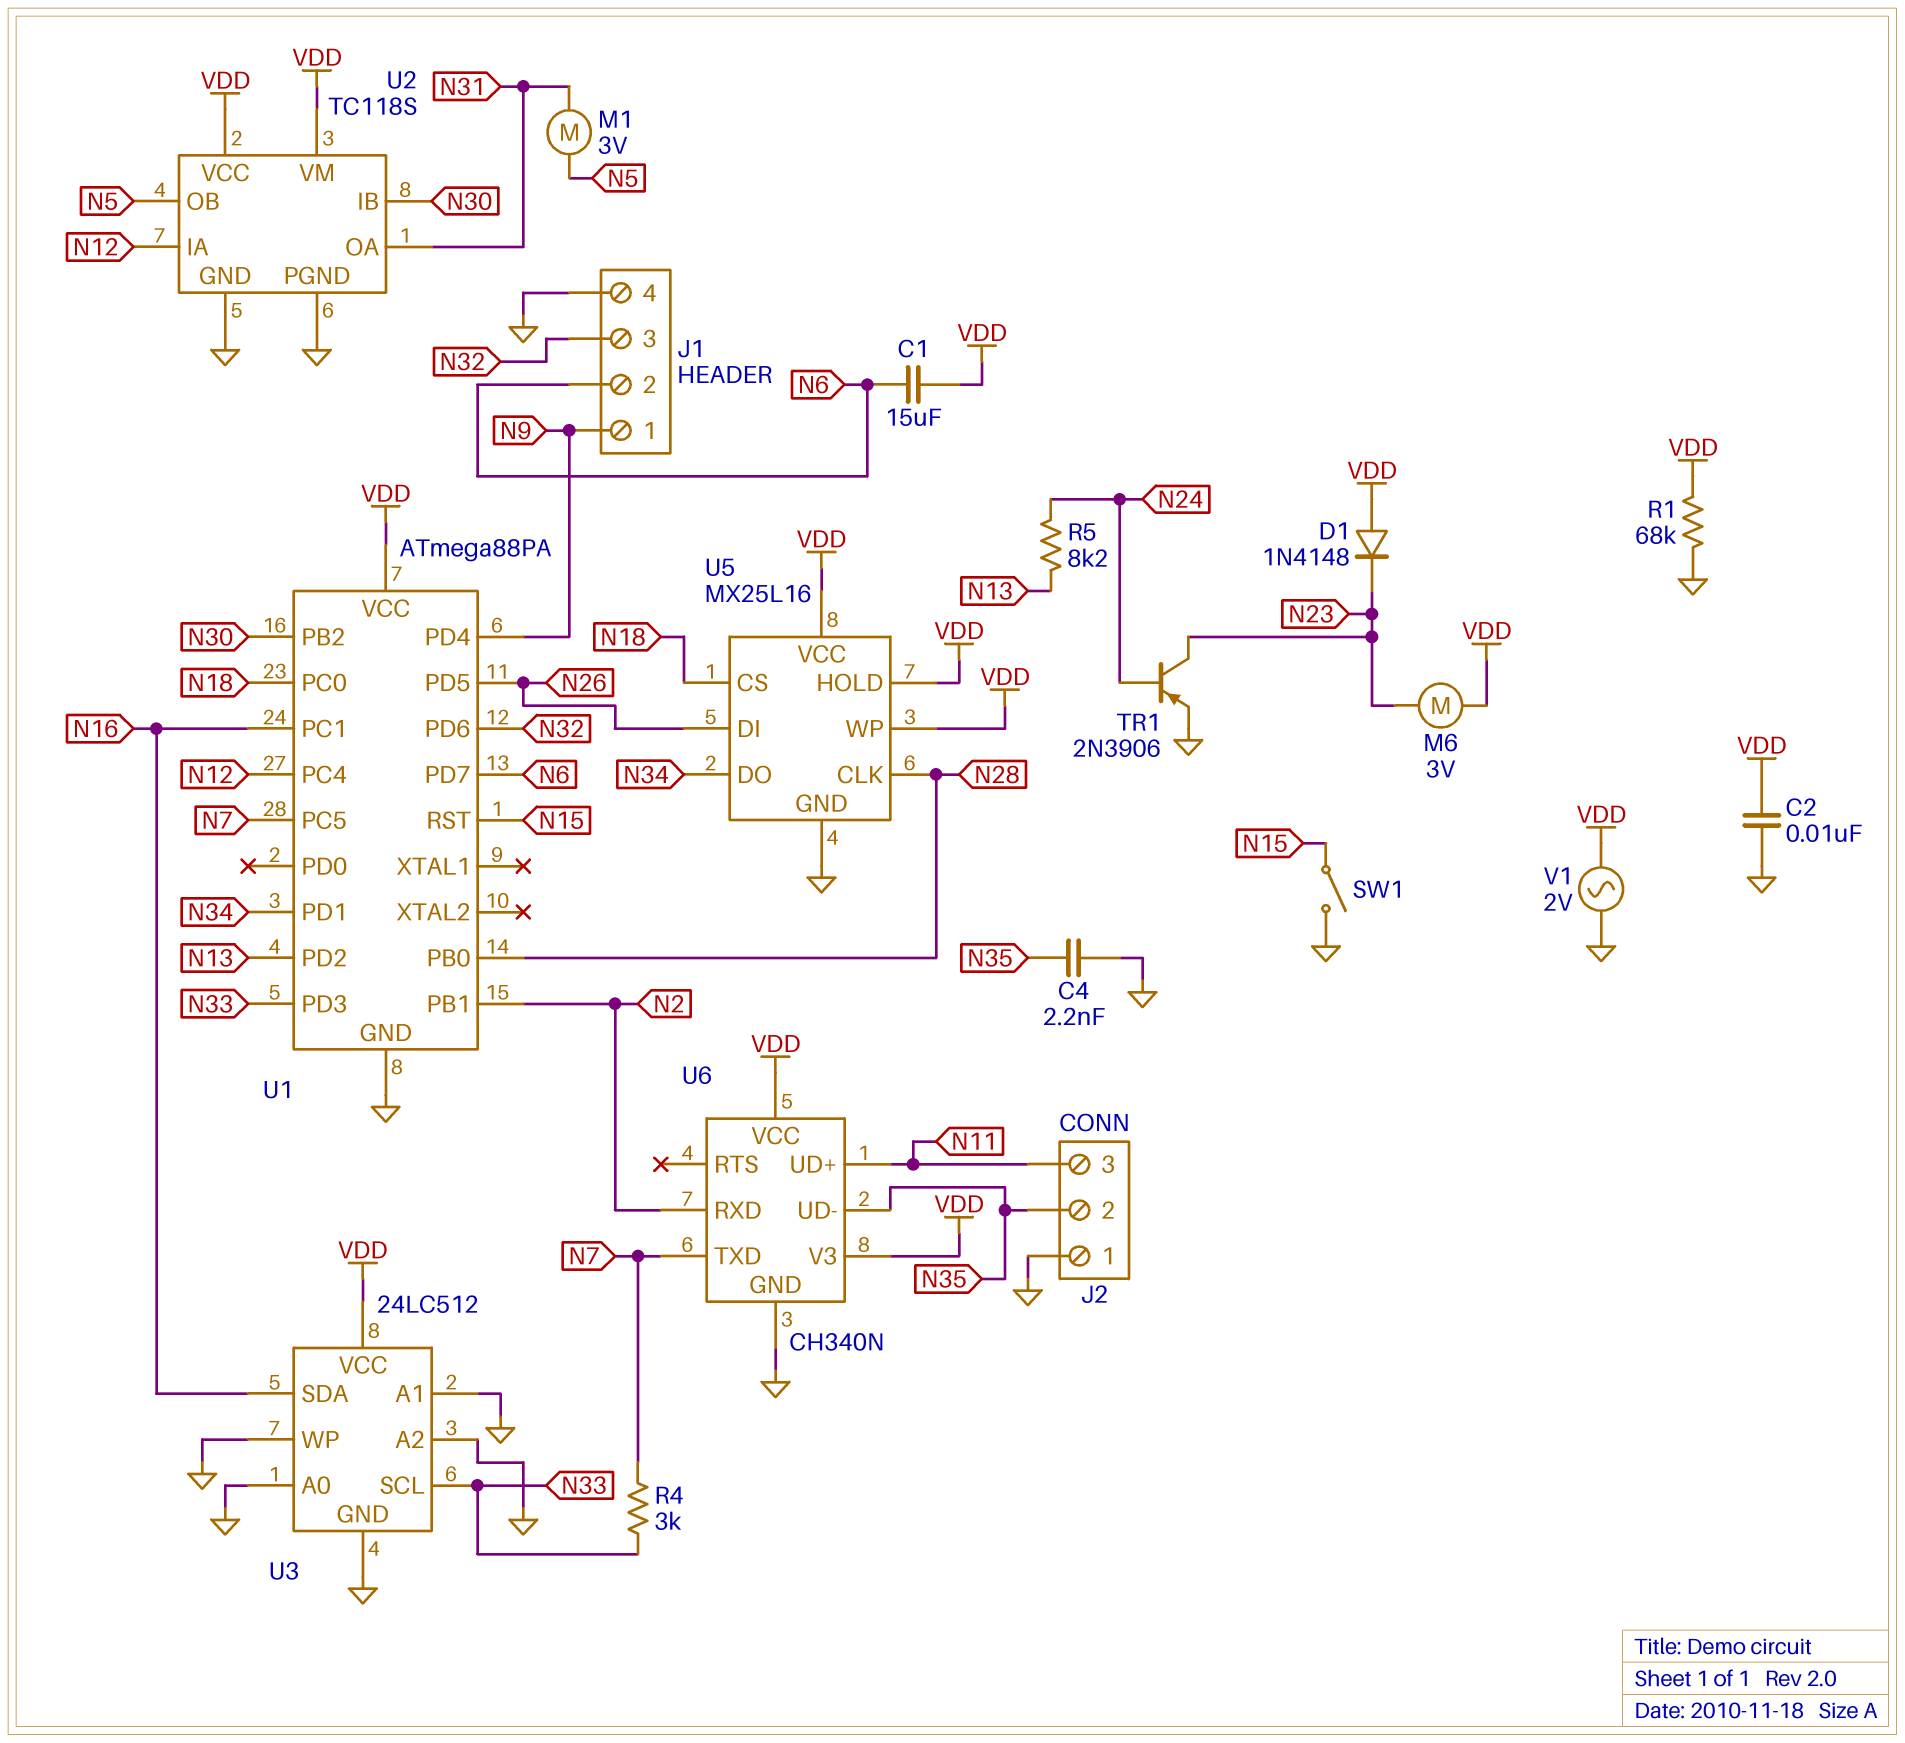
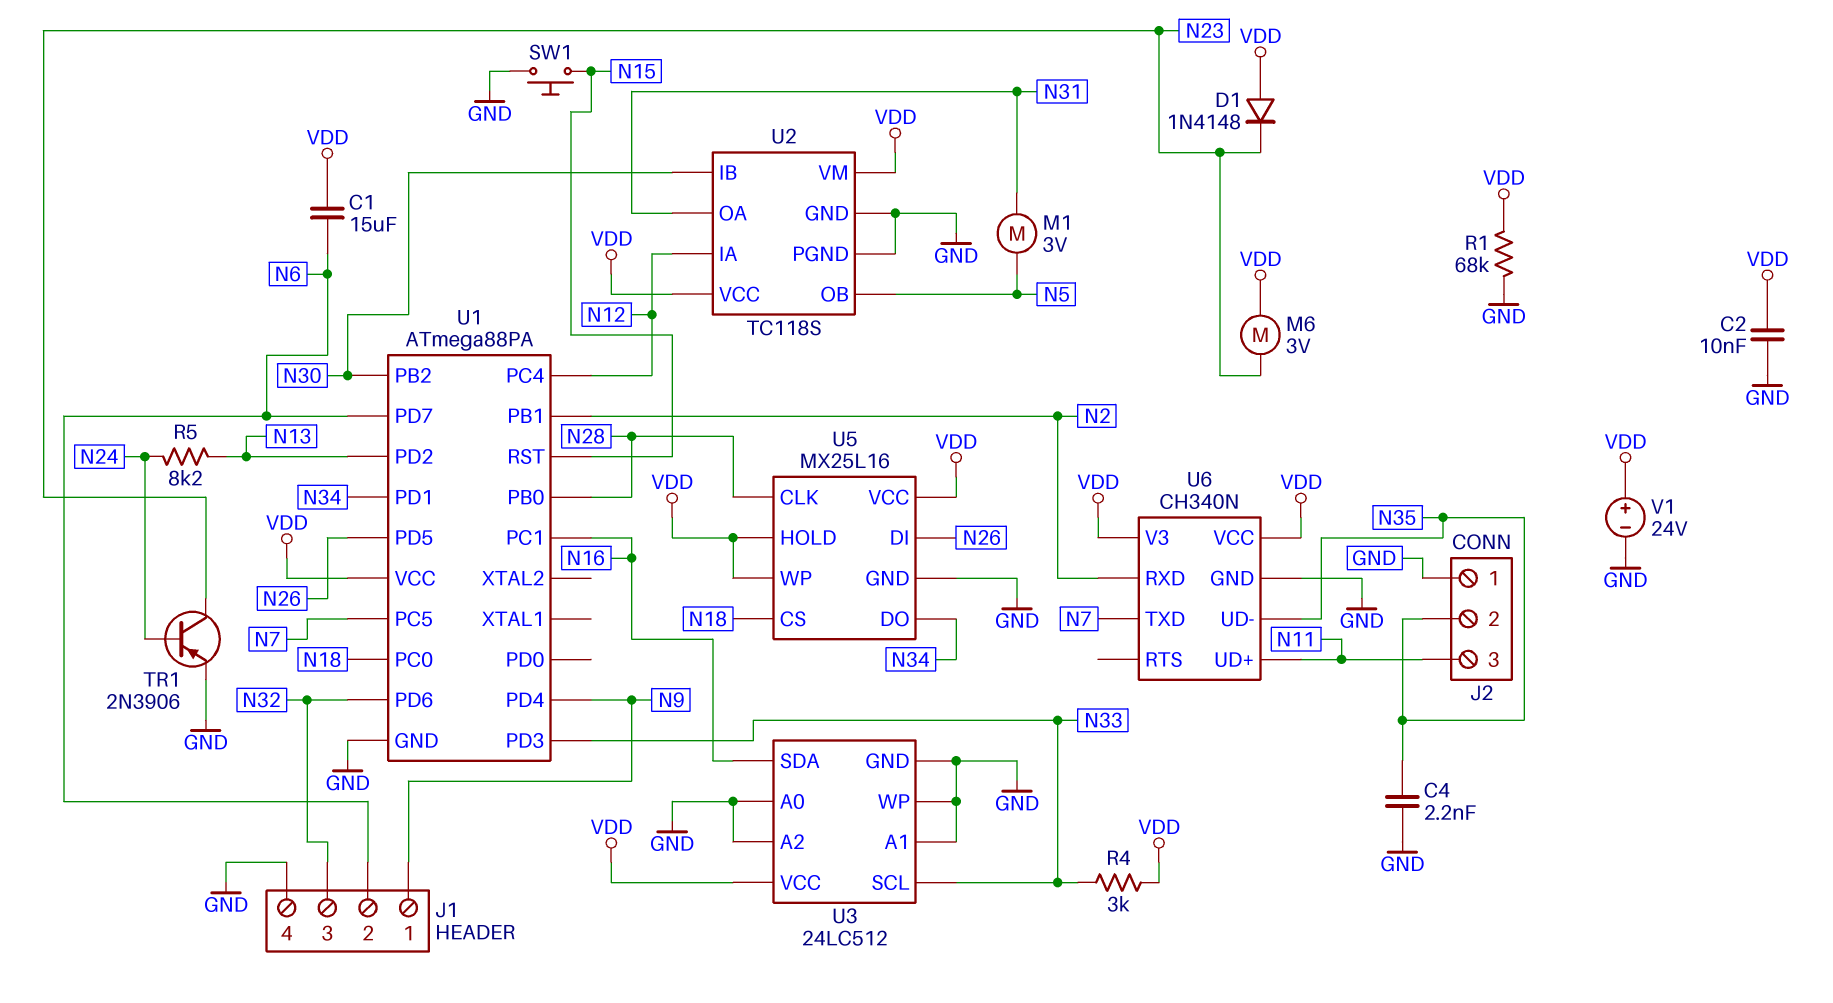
R4: 3k (N7, N33) -> 3k (N33, VDD)
SW1: switch (GND, N15) -> button (GND, N15)
V1: AC 2V (GND, VDD) -> 24V (plus VDD, minus GND)

